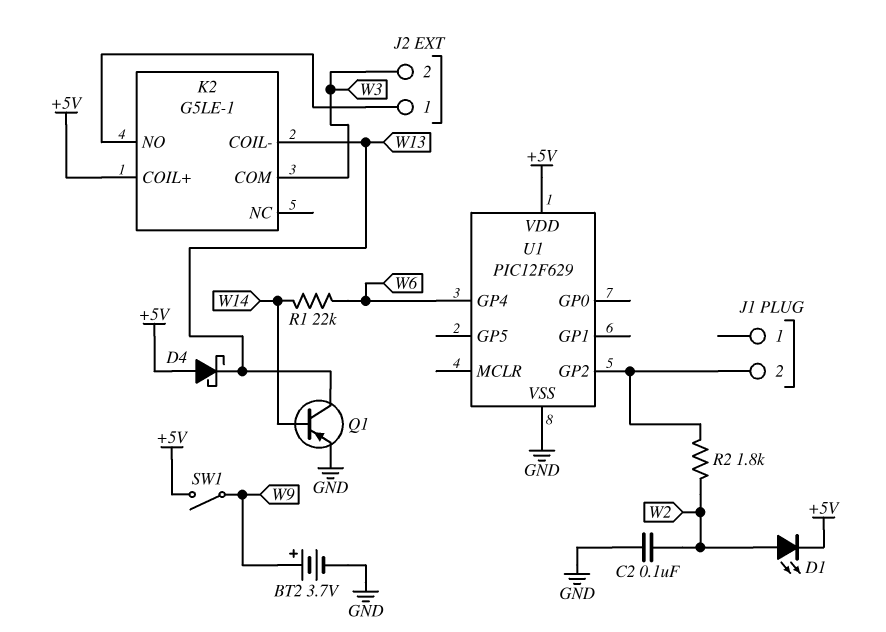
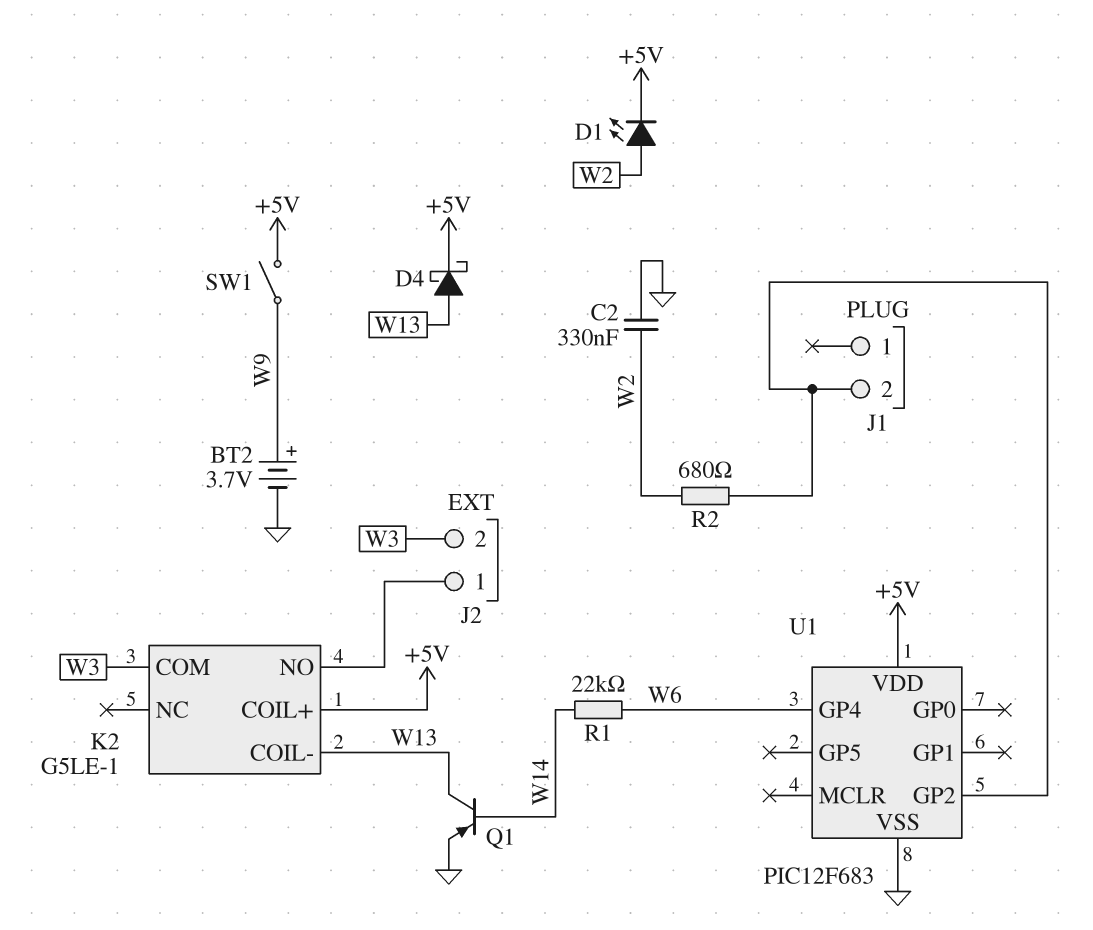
C2: 100nF (GND, W2) -> 330nF (GND, W2)
D4: schottky (A +5V, K W13) -> schottky (A W13, K +5V)
R2: 1.8k (J1/2, W2) -> 680 (J1/2, W2)
U1: PIC12F629 -> PIC12F683

